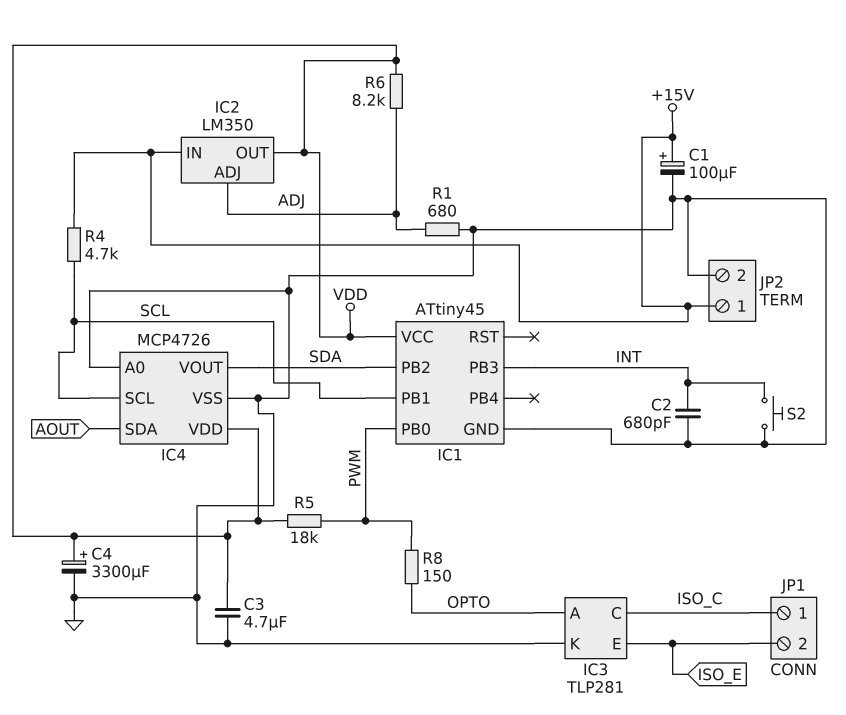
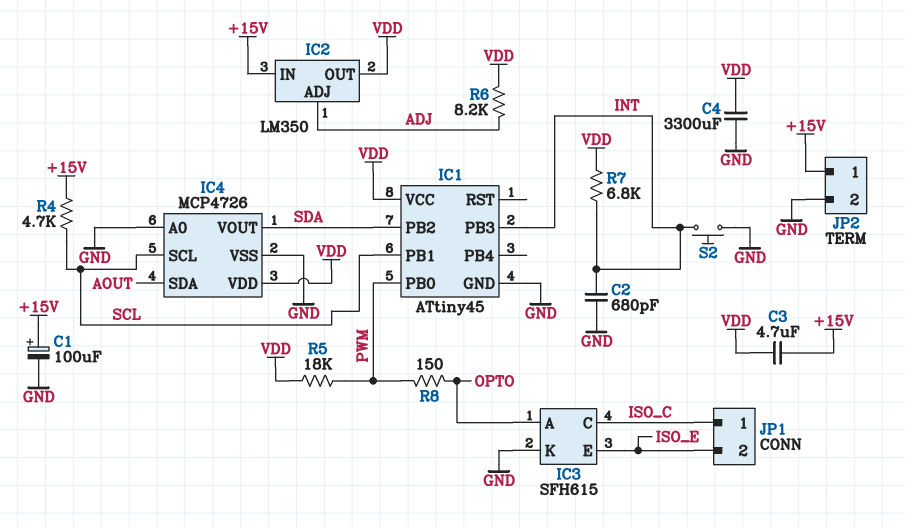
C3: 4.7uF (GND, VDD) -> 4.7uF (+15V, VDD)
C4: 3300uF (plus VDD, minus GND) -> 3300uF (GND, VDD)
IC3: TLP281 -> SFH615
R1: 680 (ADJ, GND) -> none
R7: none -> 6.8k (INT, VDD)

